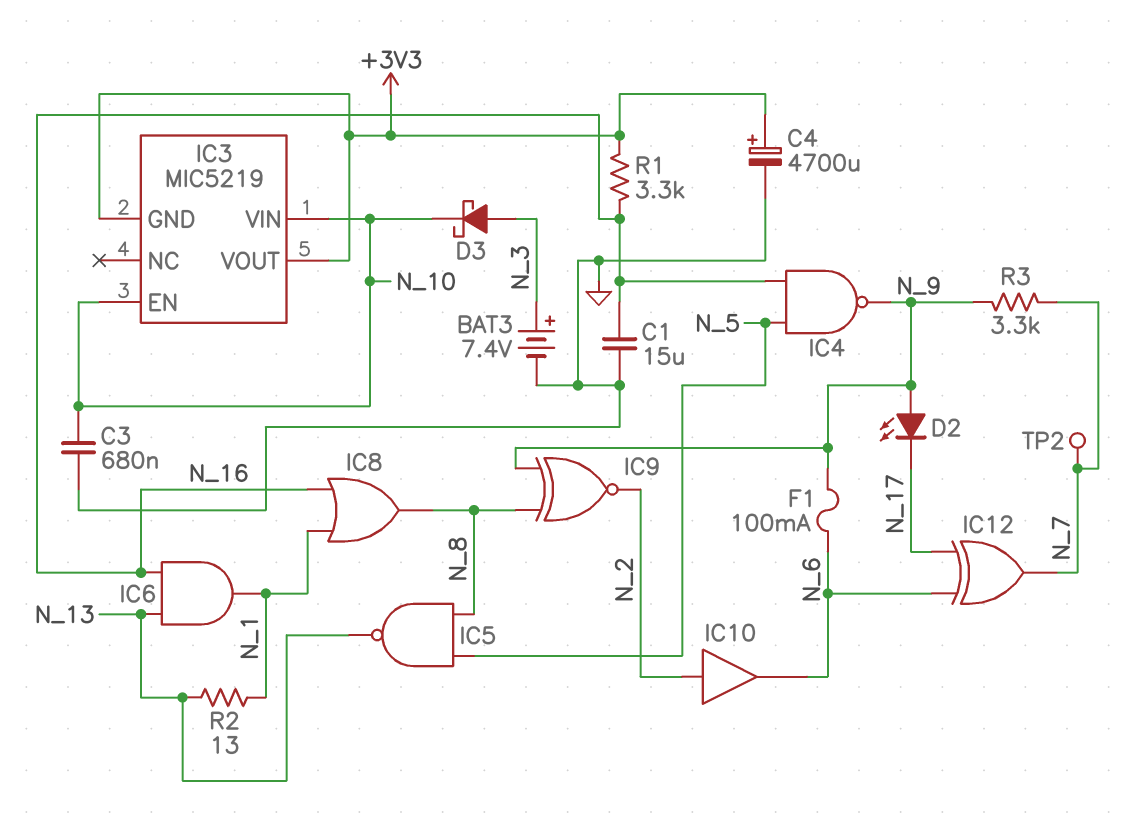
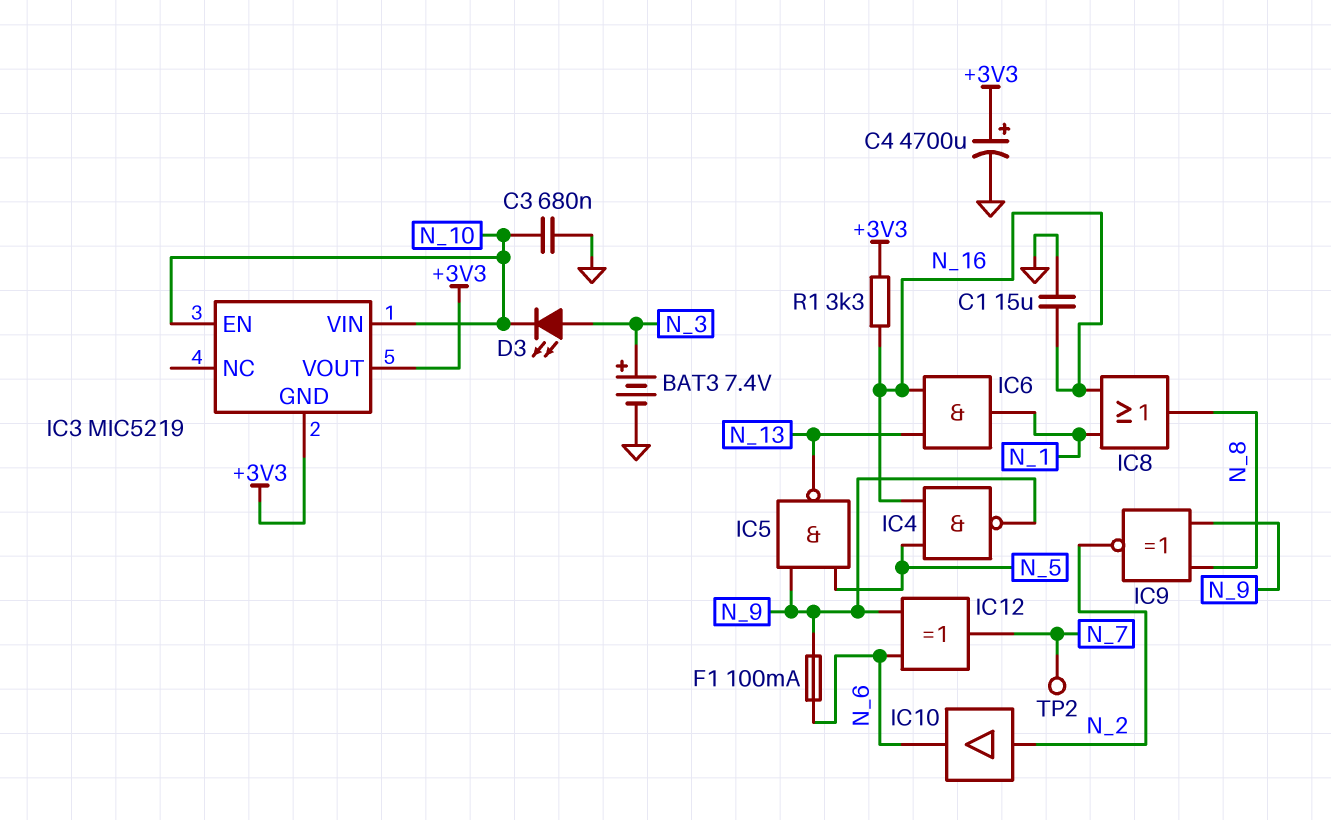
D2: LED (A N_9, K N_17) -> none
D3: schottky (A N_3, K N_10) -> LED (A N_3, K N_10)
IC5: NAND (in N_5, in N_8, out N_13) -> NAND (in N_5, in N_9, out N_13)
IC12: XOR (in N_6, in N_17, out N_7) -> XOR (in N_6, in N_9, out N_7)
R2: 13 (N_1, N_13) -> none
R3: 3.3k (N_7, N_9) -> none

